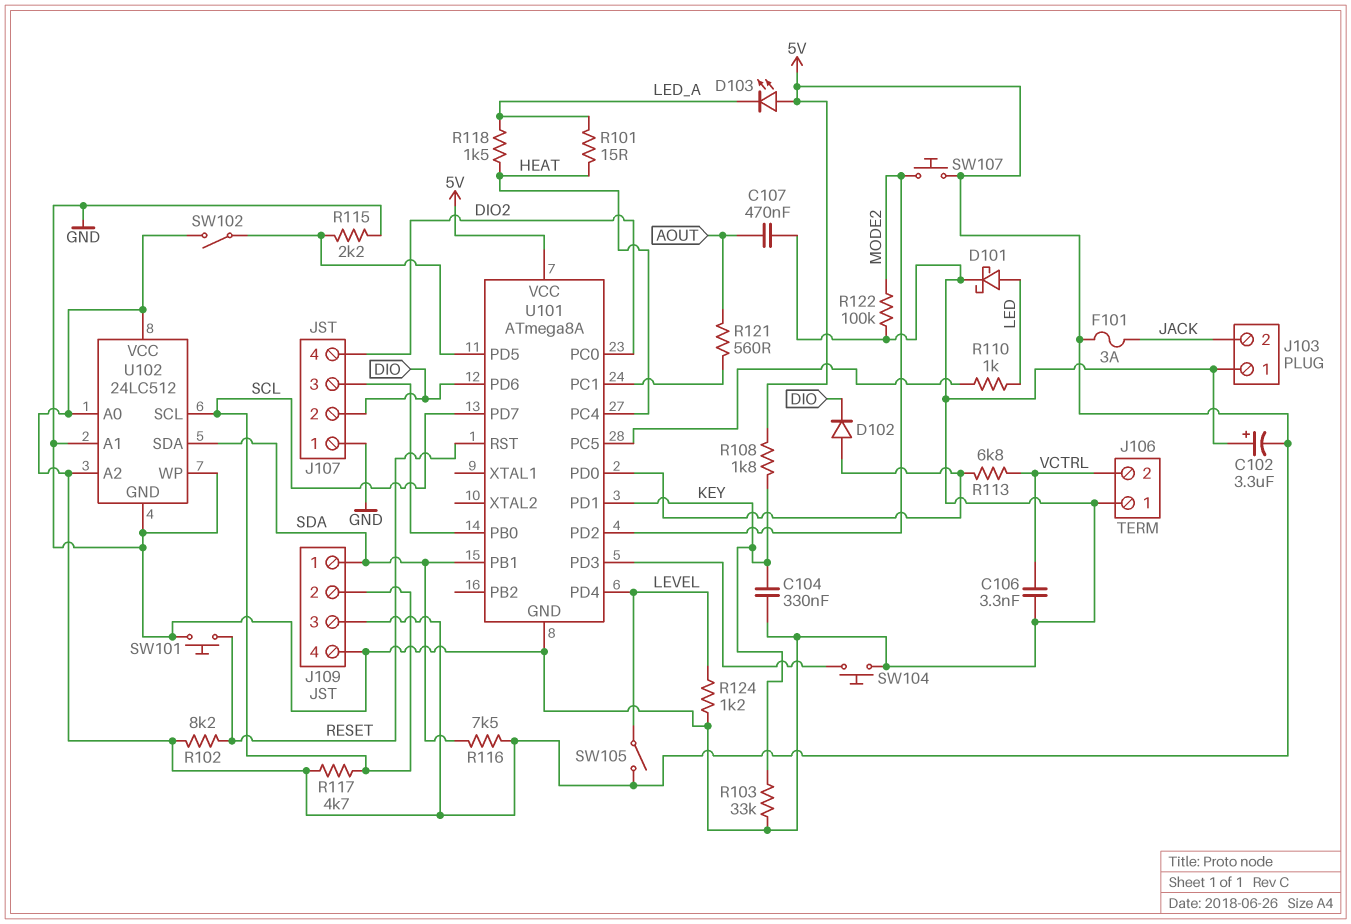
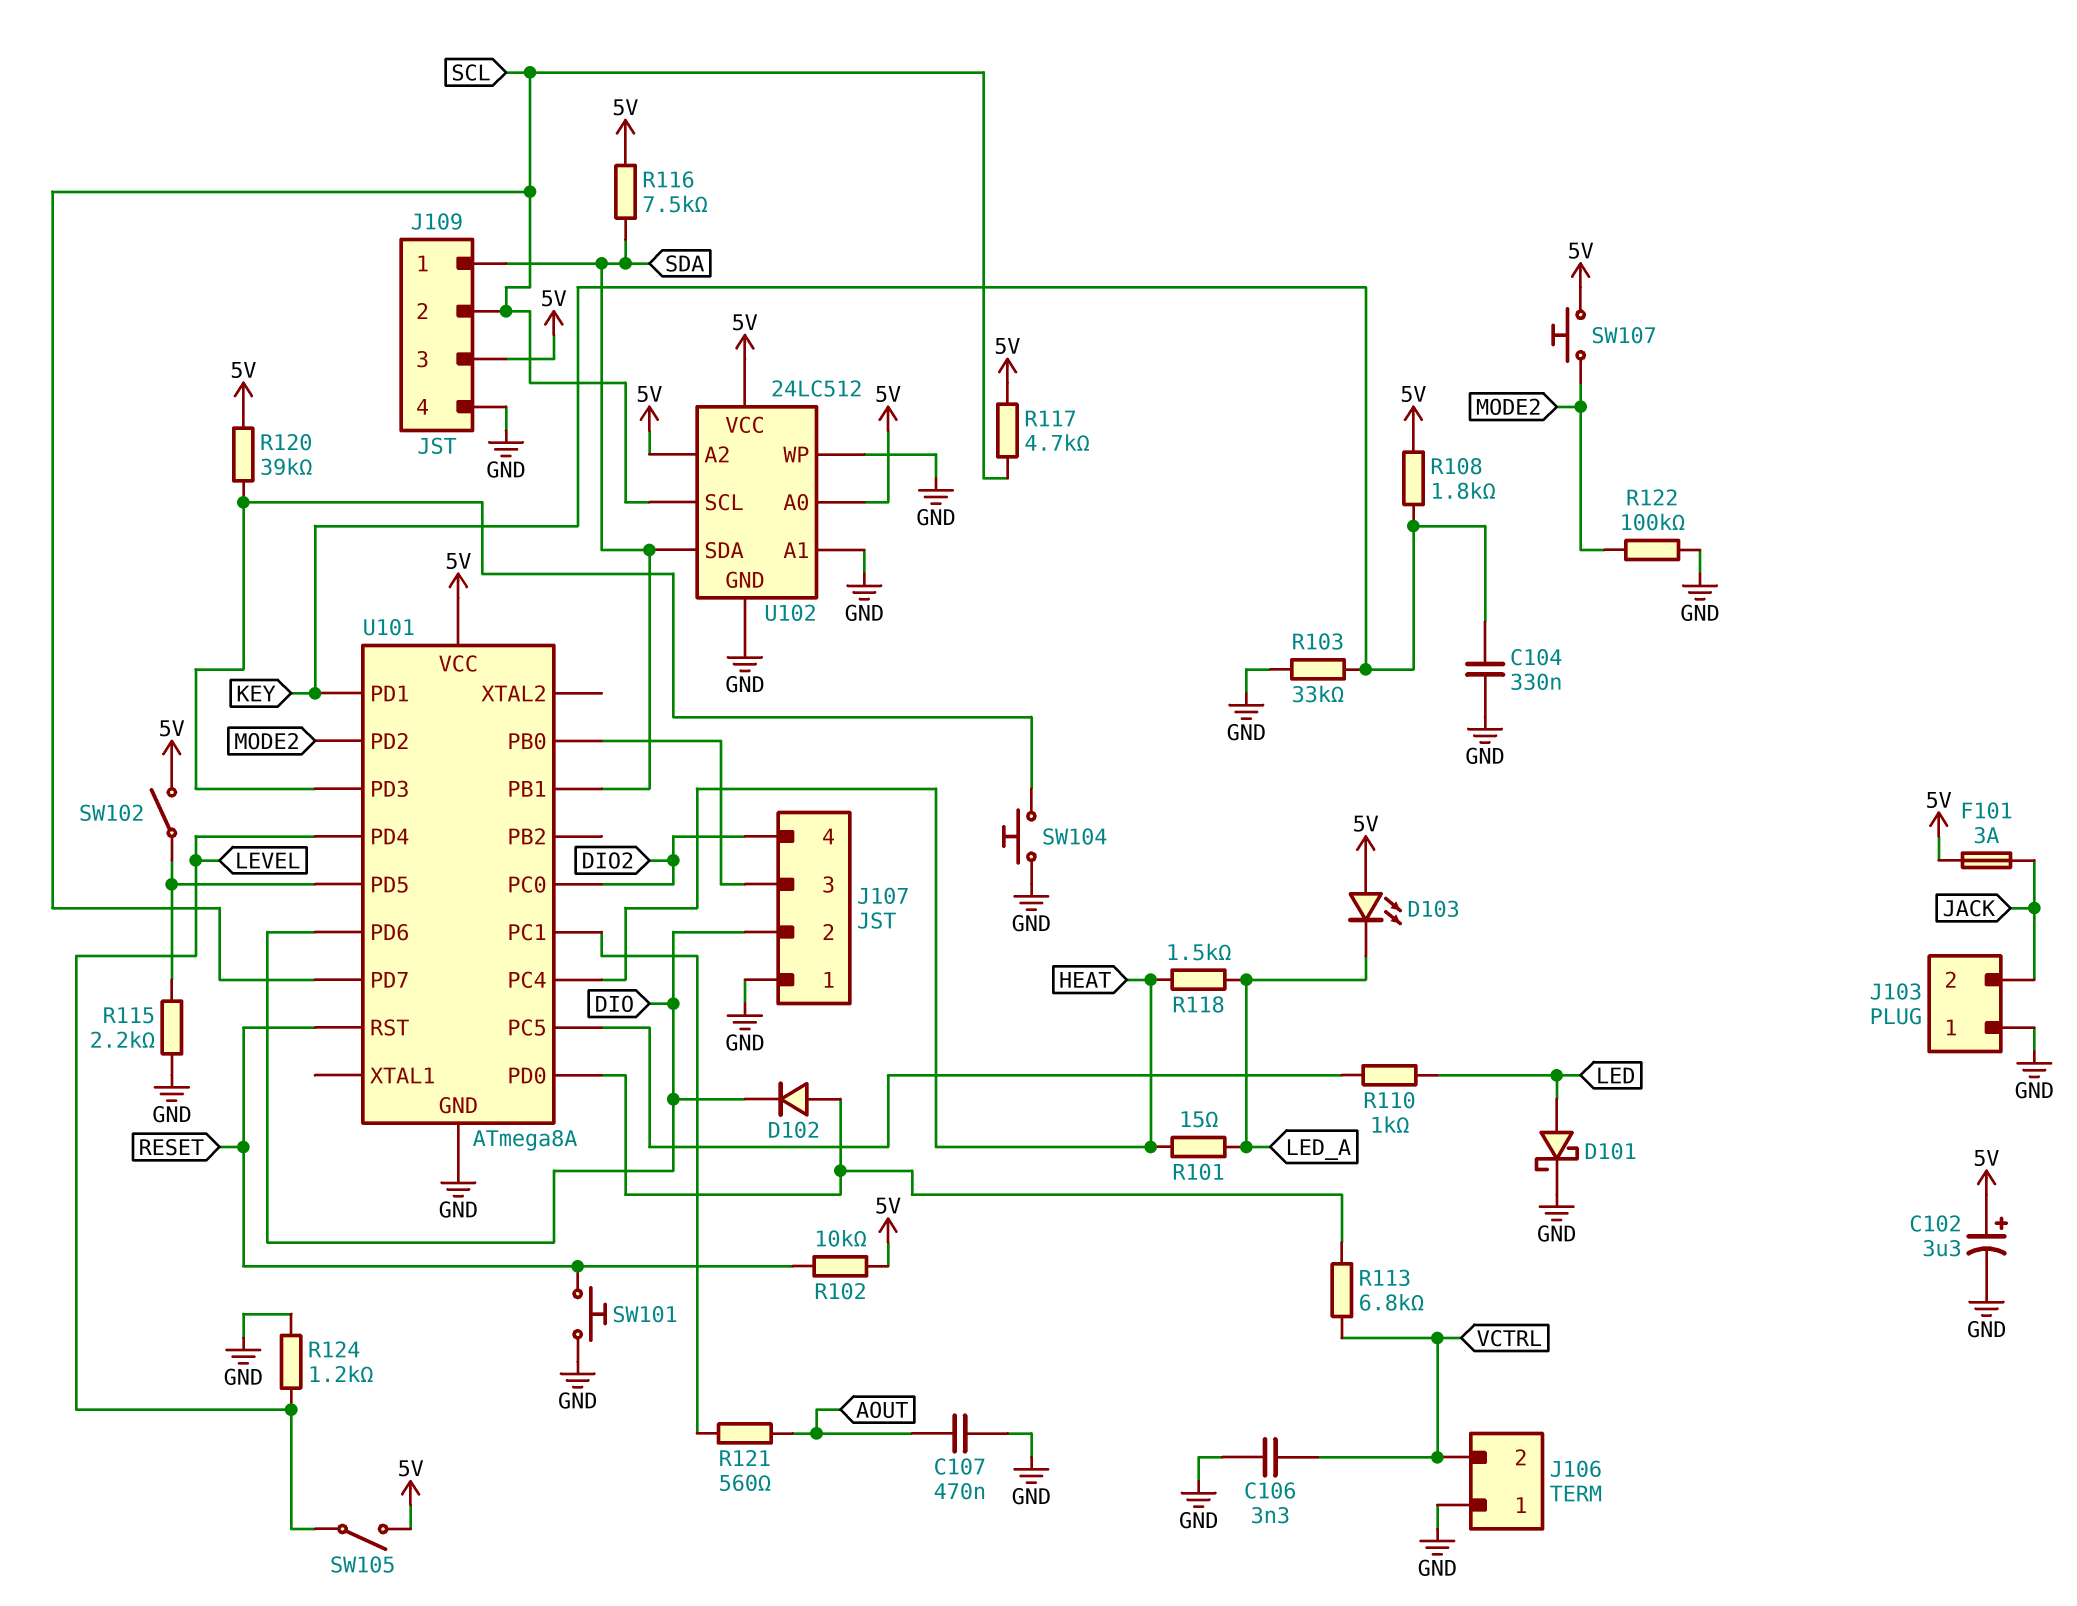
C102: 3.3uF (plus GND, minus 5V) -> 3.3uF (plus 5V, minus GND)
R102: 8.2k (5V, RESET) -> 10k (5V, RESET)
R120: none -> 39k (5V, U101/PD3)

